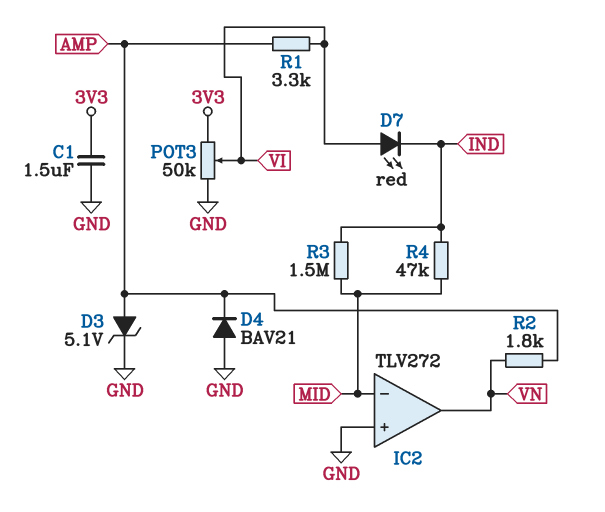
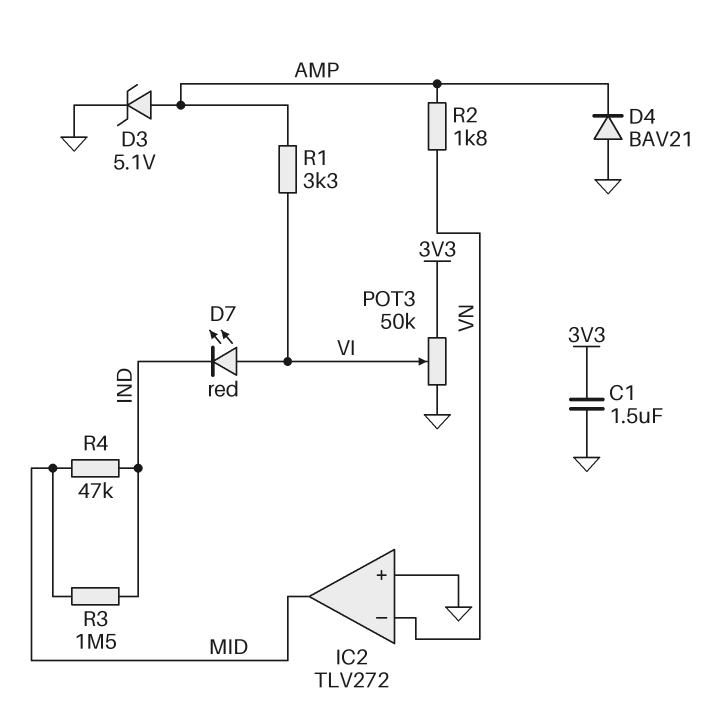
IC2 pin in-: MID -> VN
IC2 pin out: VN -> MID

